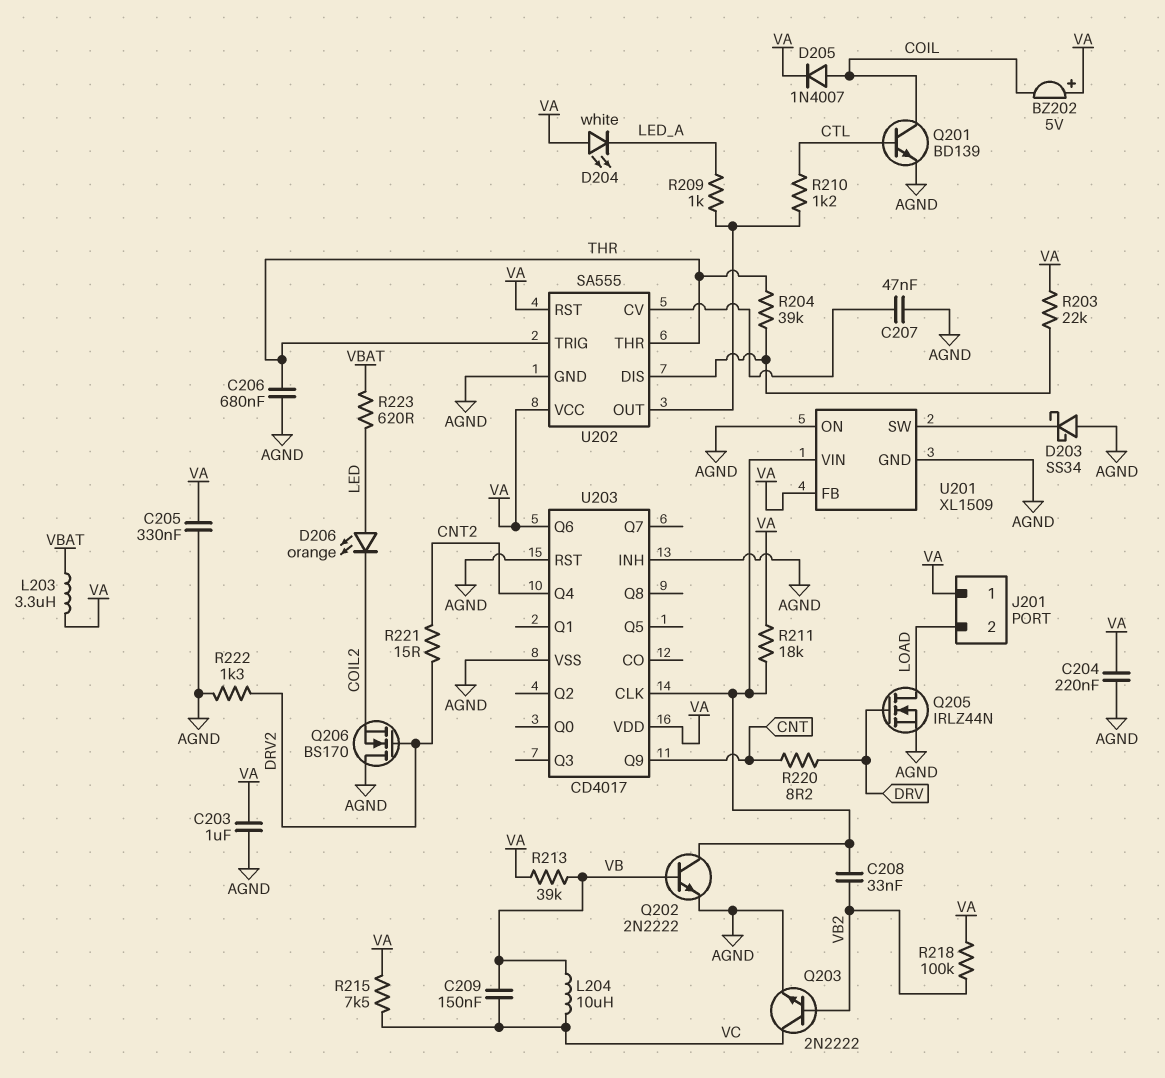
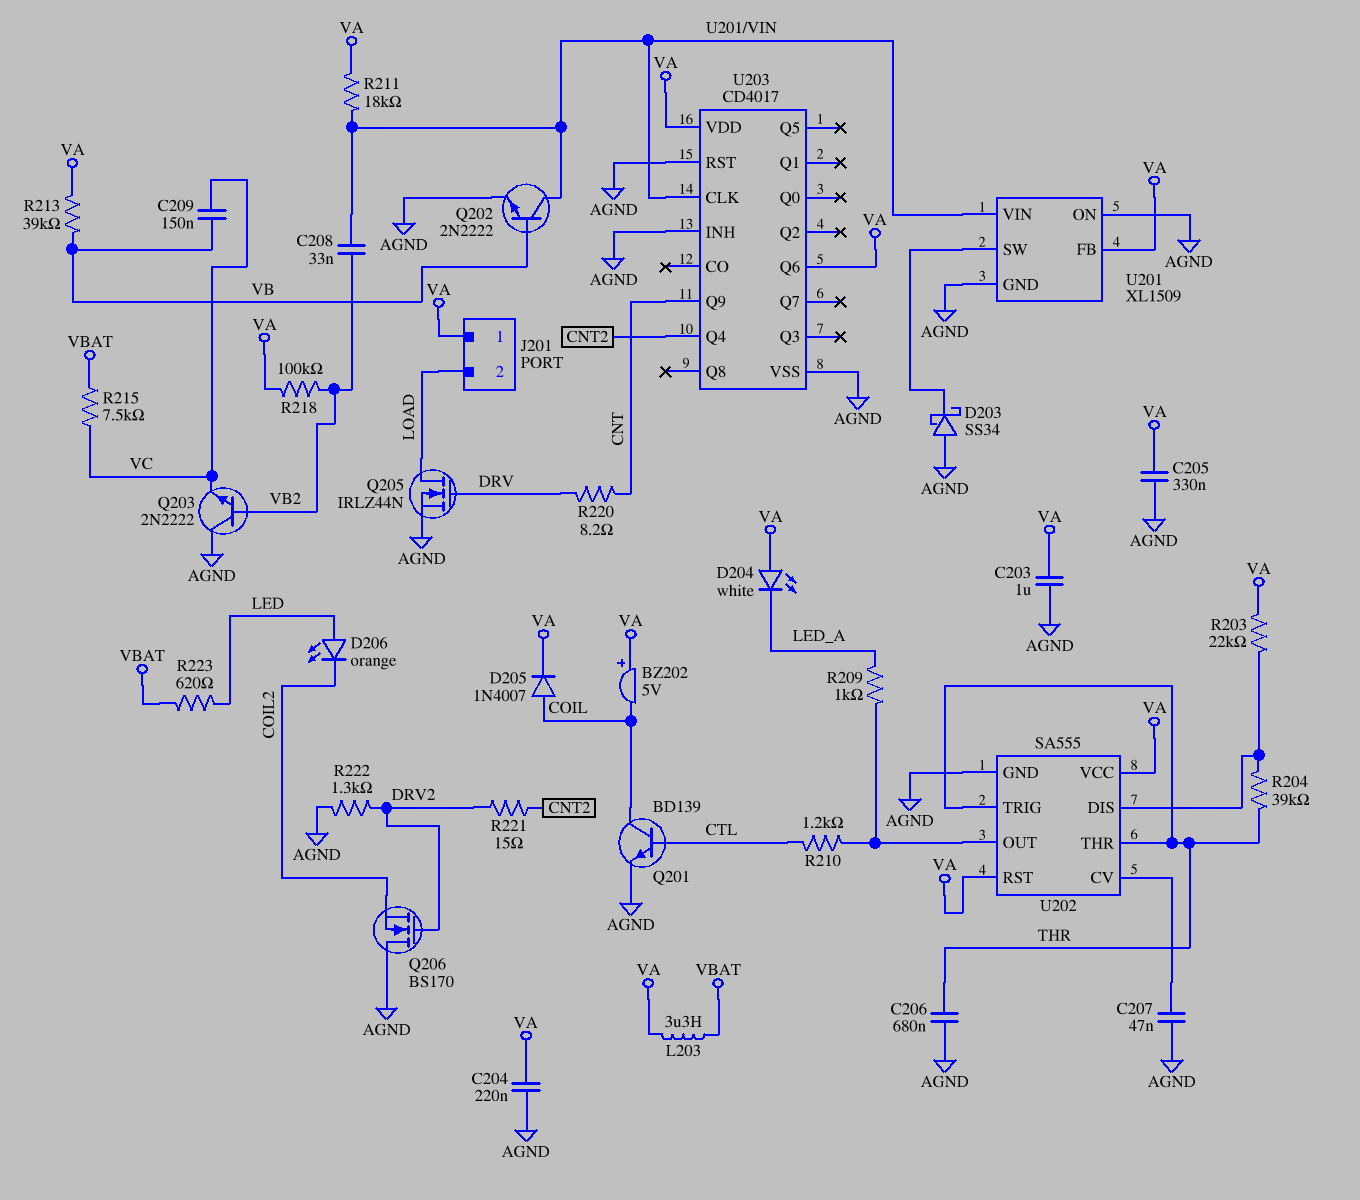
L204: 10uH (VB, VC) -> none
Q203: NPN 2N2222 (B VB2, C VC, E AGND) -> NPN 2N2222 (B VB2, C AGND, E VC)
R215: 7.5k (VA, VC) -> 7.5k (VBAT, VC)

